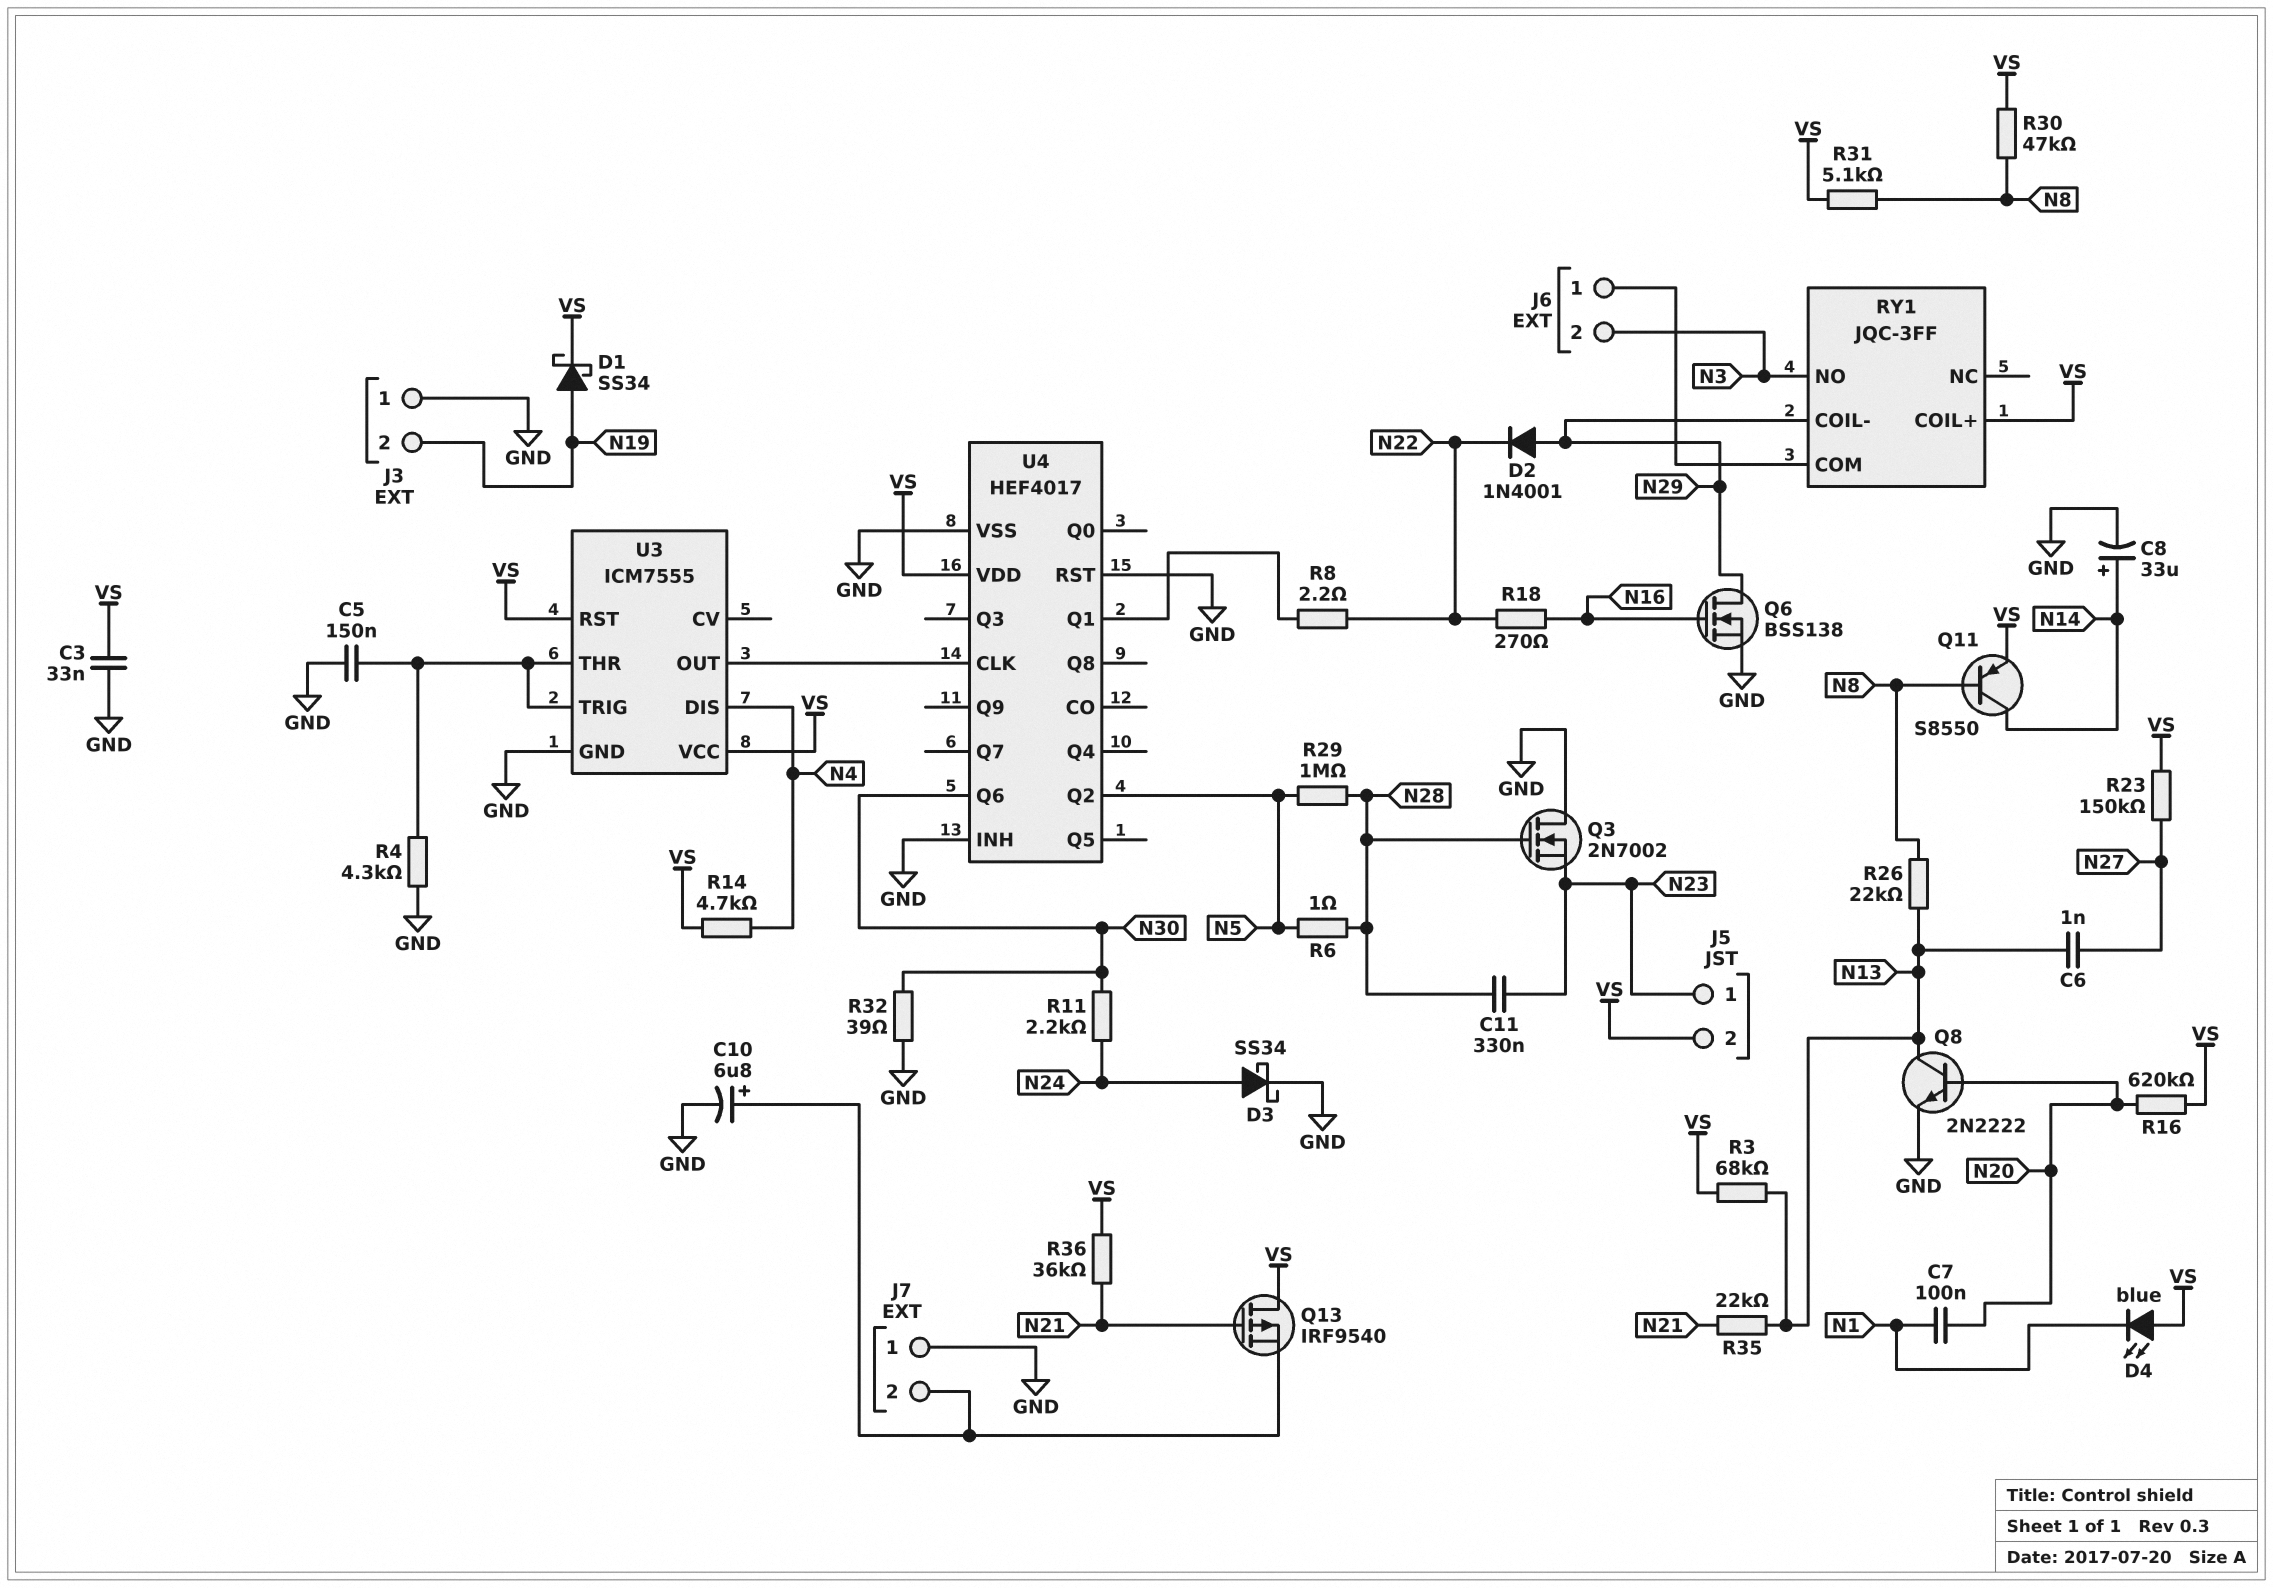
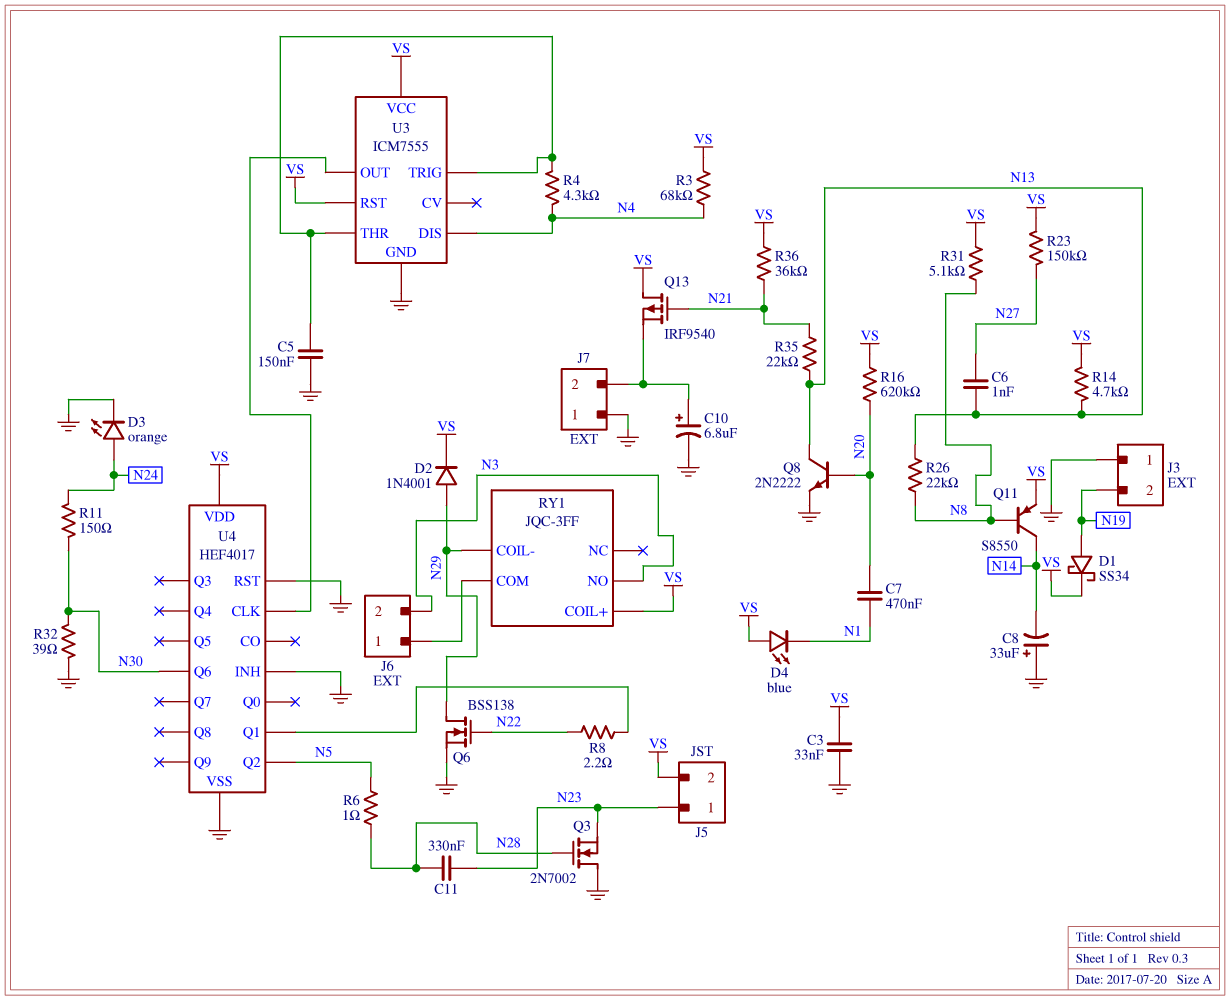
C7: 100nF (N1, N20) -> 470nF (N1, N20)
C8: 33uF (plus N14, minus GND) -> 33uF (plus GND, minus N14)
D2: diode 1N4001 (A N29, K N22) -> diode 1N4001 (A N29, K VS)
D3: schottky SS34 (A N24, K GND) -> LED orange (A N24, K GND)
Q6: NMOS BSS138 (G N16, D N29, S GND) -> NMOS BSS138 (G N22, D N29, S GND)
R3: 68k (N13, VS) -> 68k (N4, VS)
R4: 4.3k (GND, U3/THR) -> 4.3k (N4, U3/THR)
R11: 2.2k (N24, N30) -> 150 (N24, N30)
R14: 4.7k (N4, VS) -> 4.7k (N13, VS)
R18: 270 (N16, N22) -> none
R29: 1M (N5, N28) -> none
R30: 47k (N8, VS) -> none

